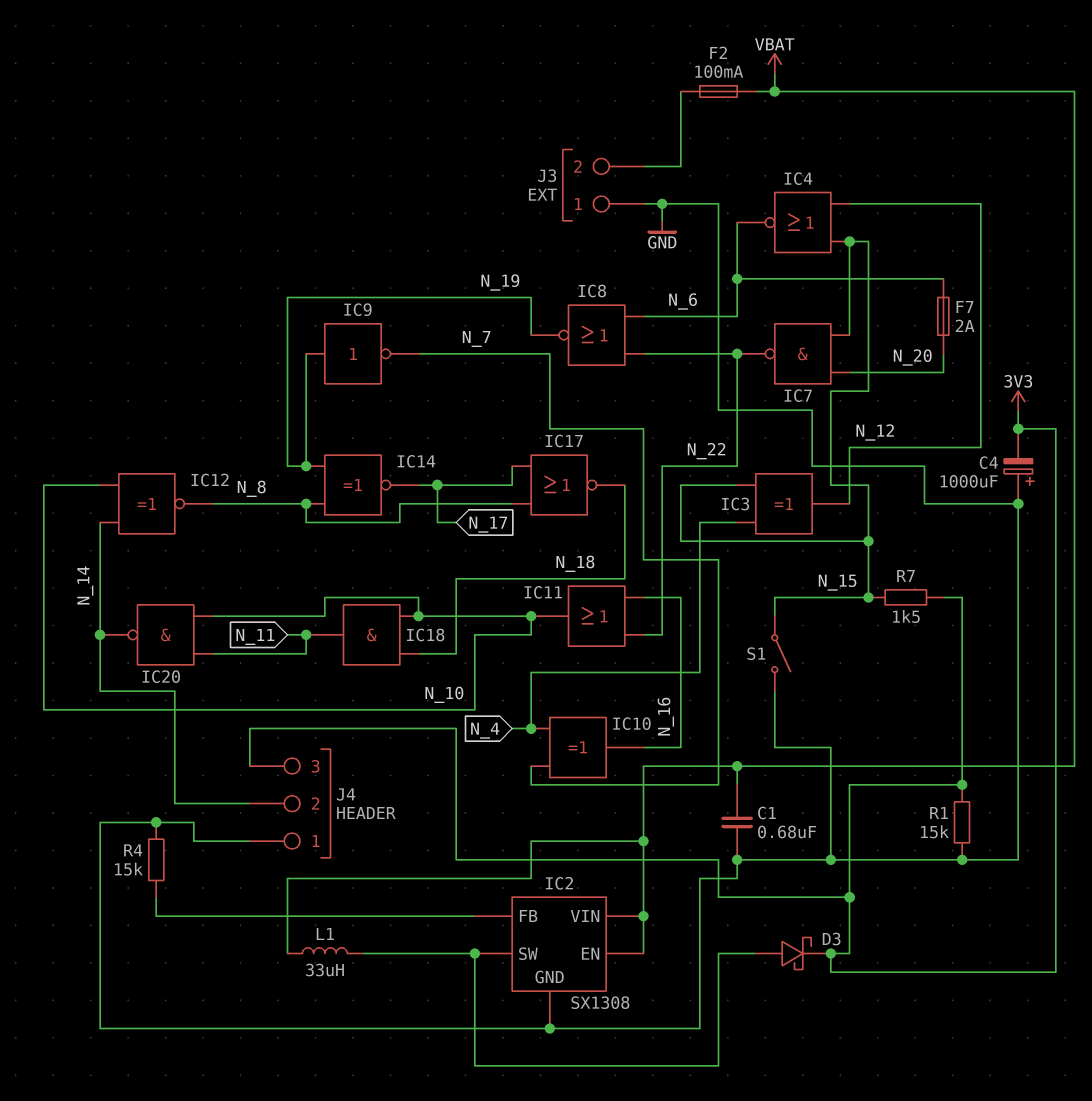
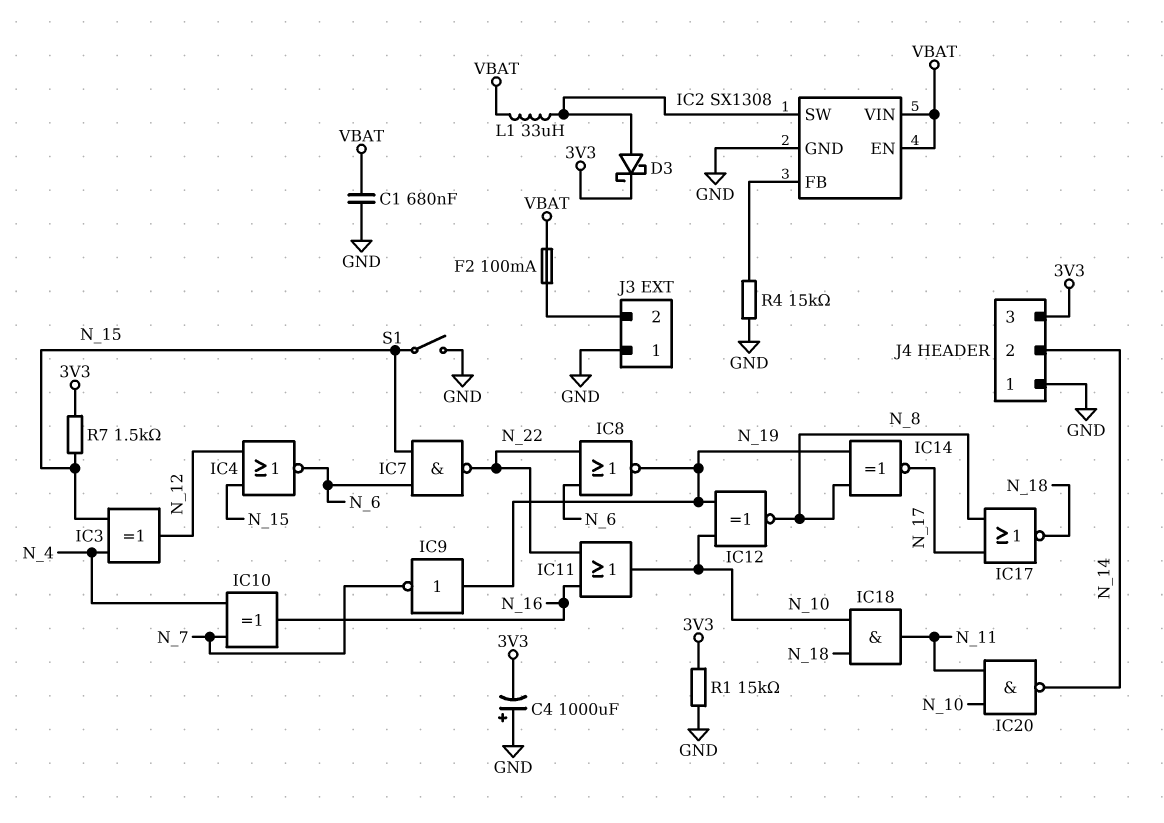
F7: 2A (N_6, N_20) -> none
IC7: NAND (in N_15, in N_20, out N_22) -> NAND (in N_6, in N_15, out N_22)
IC12: XNOR (in N_10, in N_14, out N_8) -> XNOR (in N_10, in N_19, out N_8)

